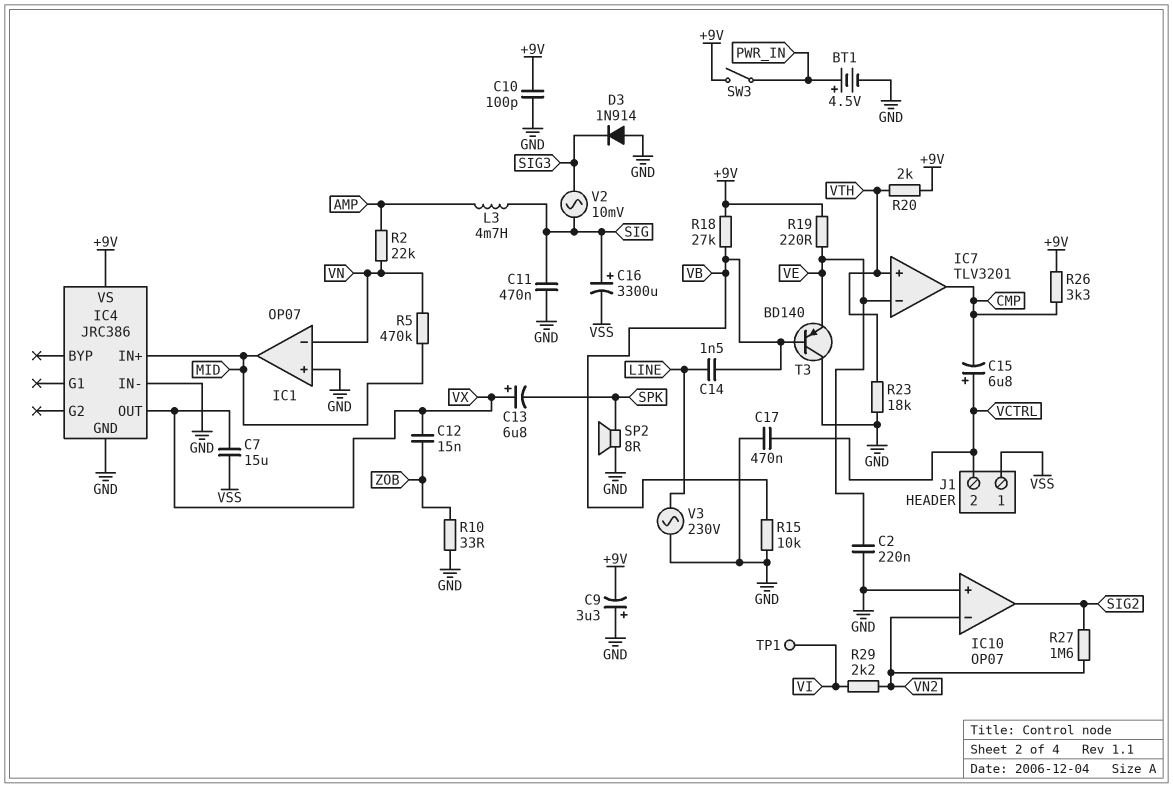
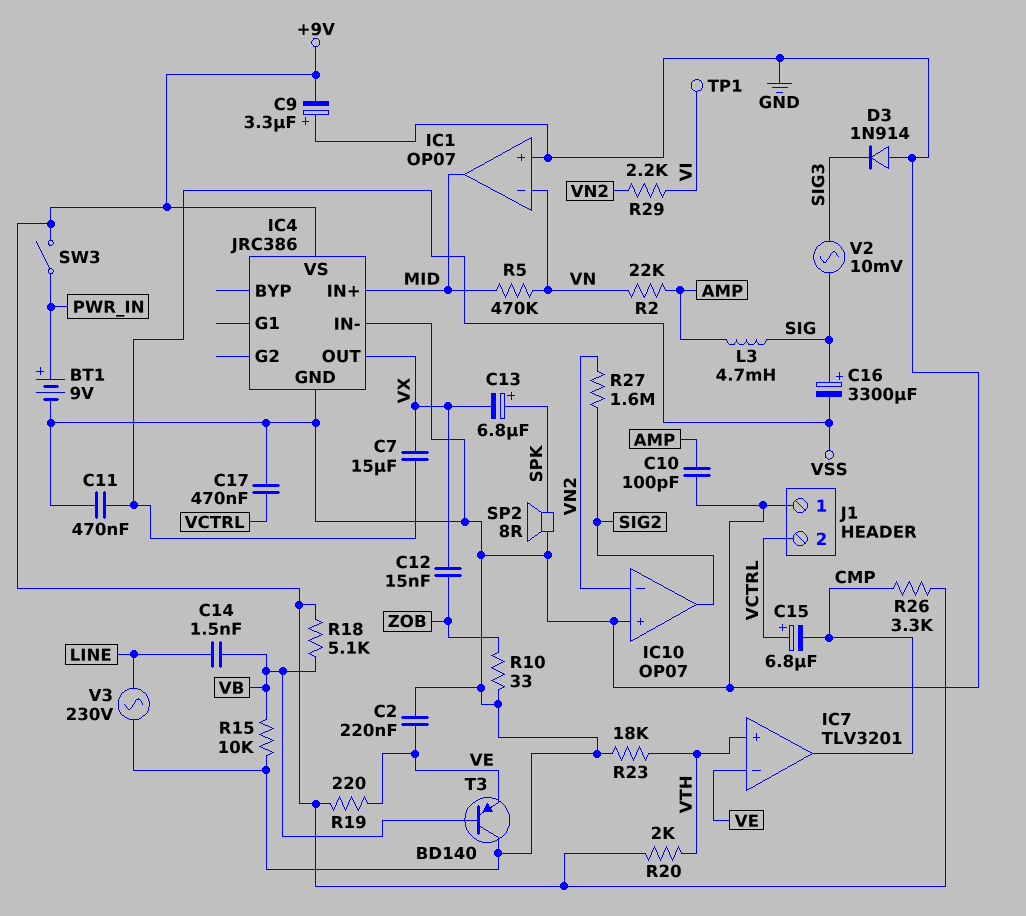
BT1: 4.5V (plus PWR_IN, minus GND) -> 9V (plus PWR_IN, minus GND)
C10: 100pF (+9V, GND) -> 100pF (AMP, GND)
C11: 470nF (GND, SIG) -> 470nF (GND, VSS)
C13: 6.8uF (plus VX, minus SPK) -> 6.8uF (plus SPK, minus VX)
J1 pin 1: VSS -> GND
R18: 27k (+9V, VB) -> 5.1k (+9V, VB)

